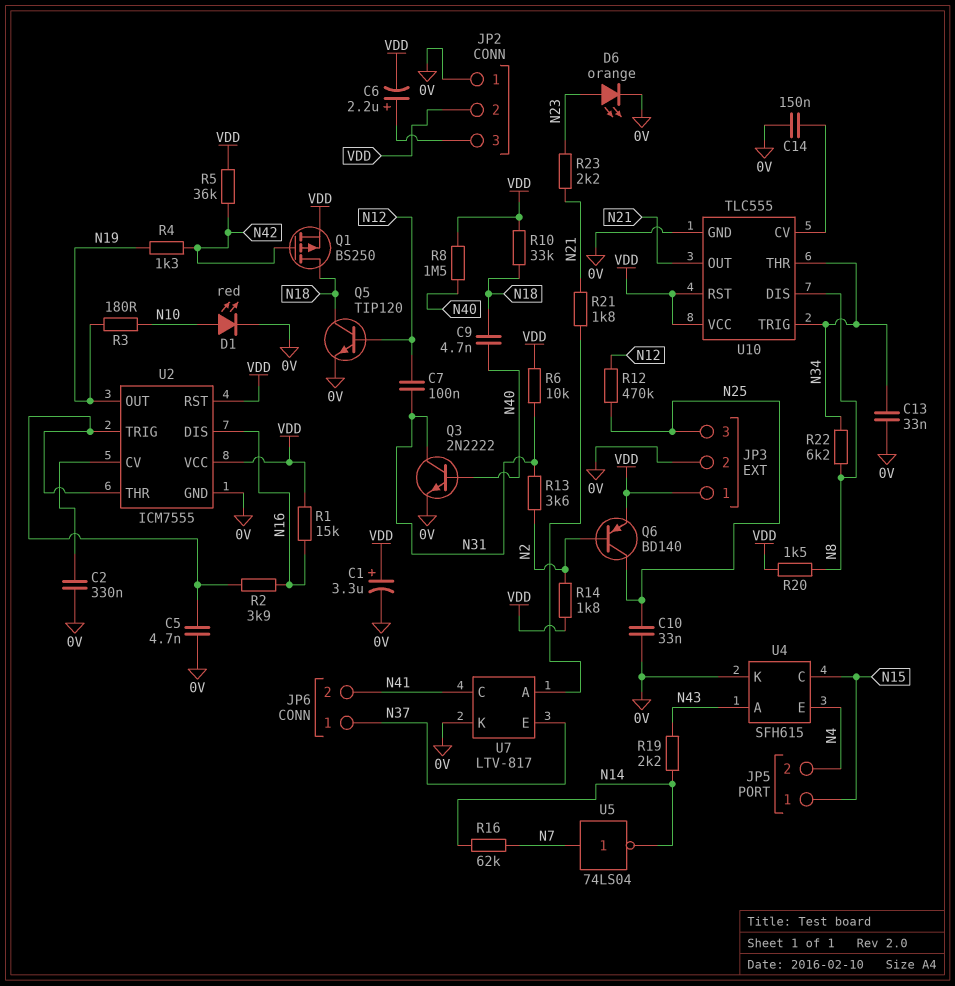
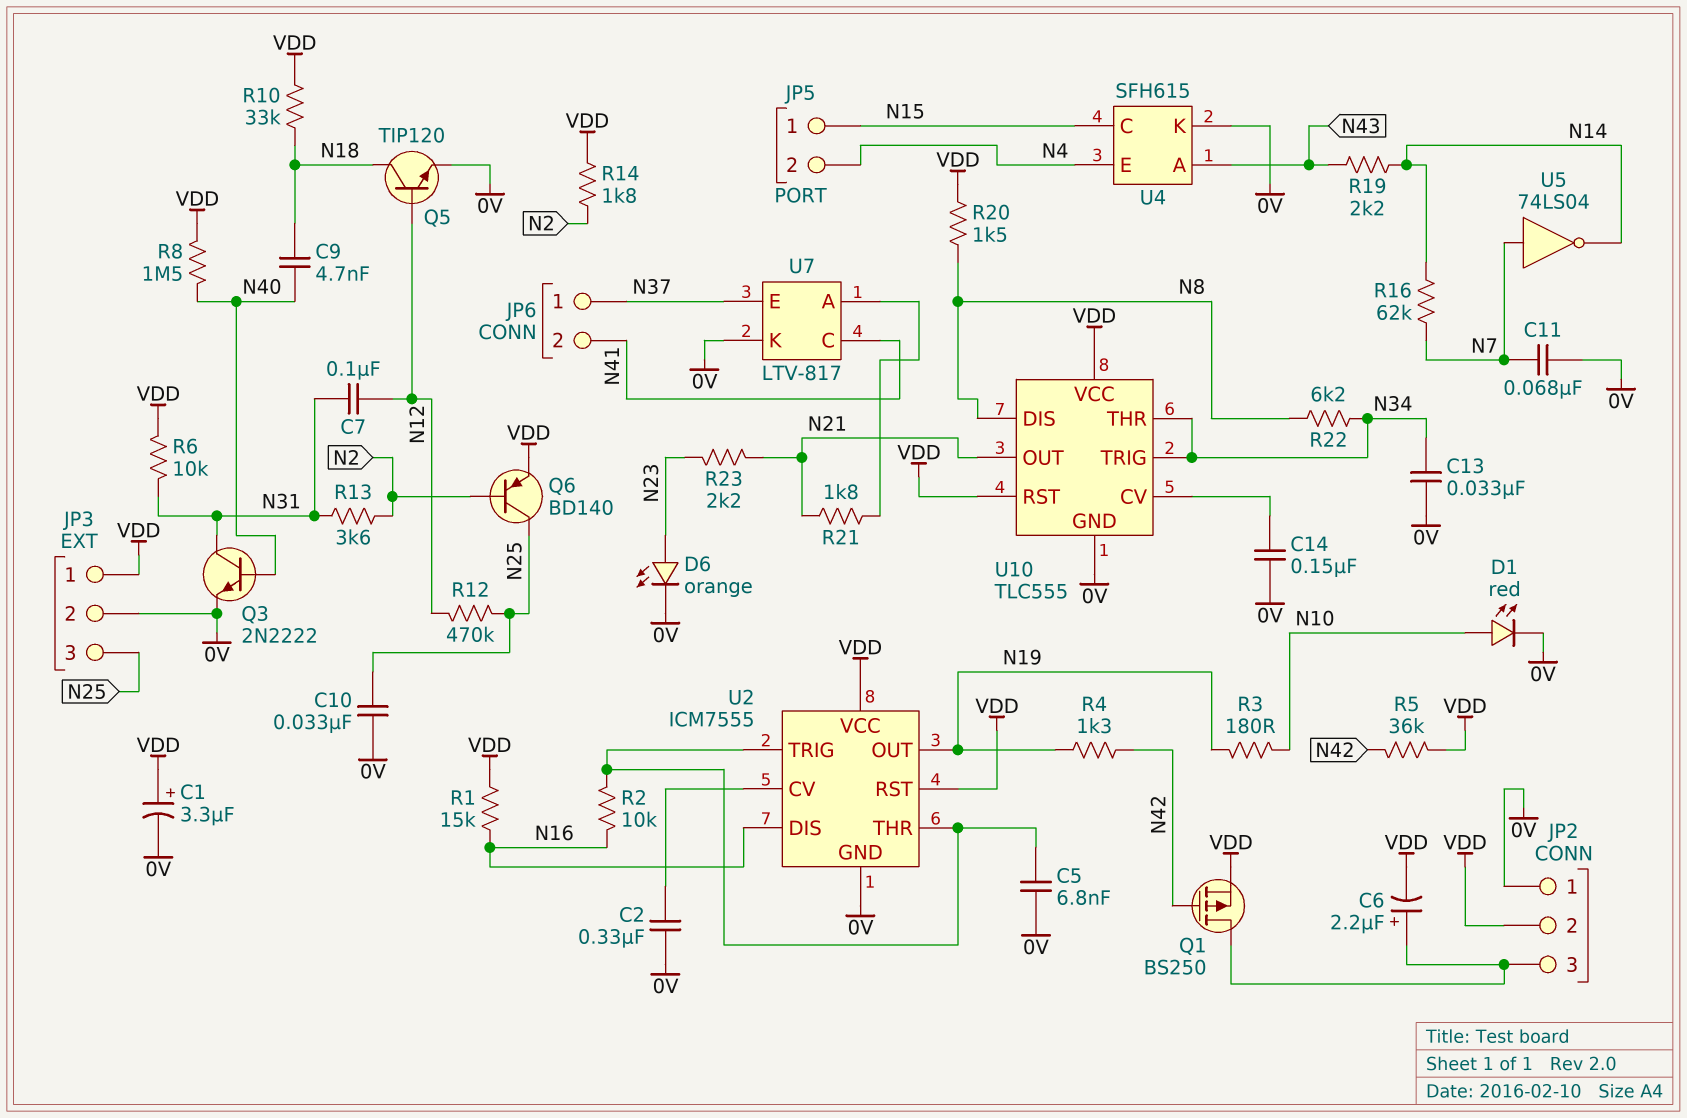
C5: 4.7nF (0V, U2/THR) -> 6.8nF (0V, U2/THR)
C11: none -> 68nF (0V, N7)
Q1: PMOS BS250 (G N42, D N18, S VDD) -> PMOS BS250 (G N42, D JP2/3, S VDD)
R2: 3.9k (N16, U2/THR) -> 10k (N16, U2/THR)

